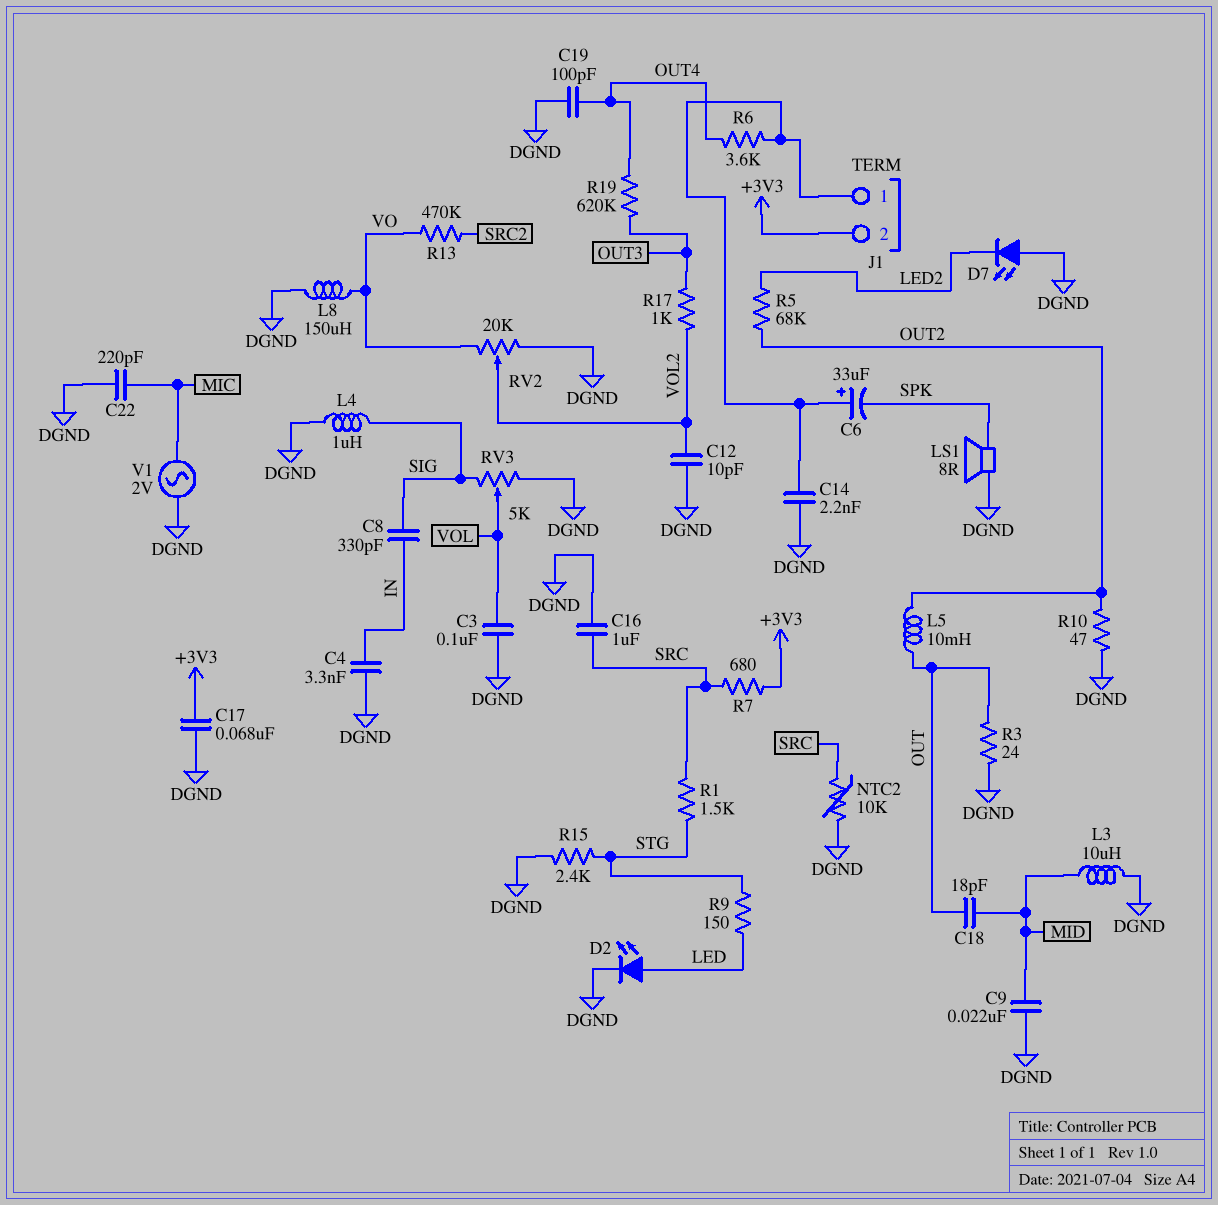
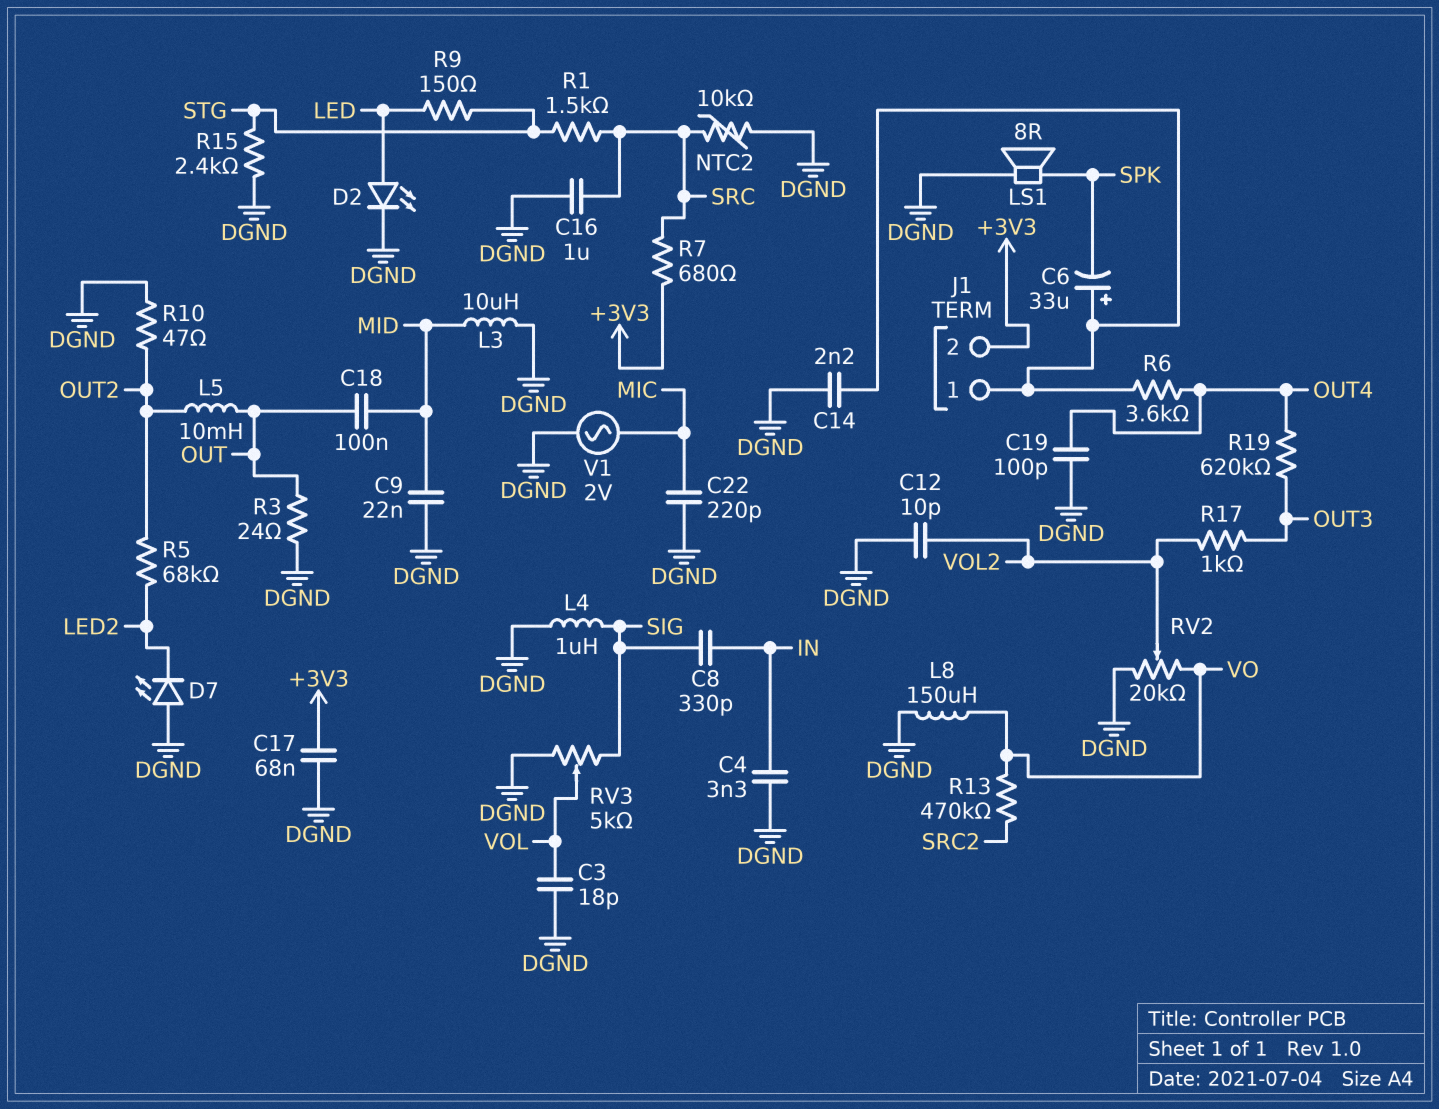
C3: 100nF (DGND, VOL) -> 18pF (DGND, VOL)
C18: 18pF (MID, OUT) -> 100nF (MID, OUT)

